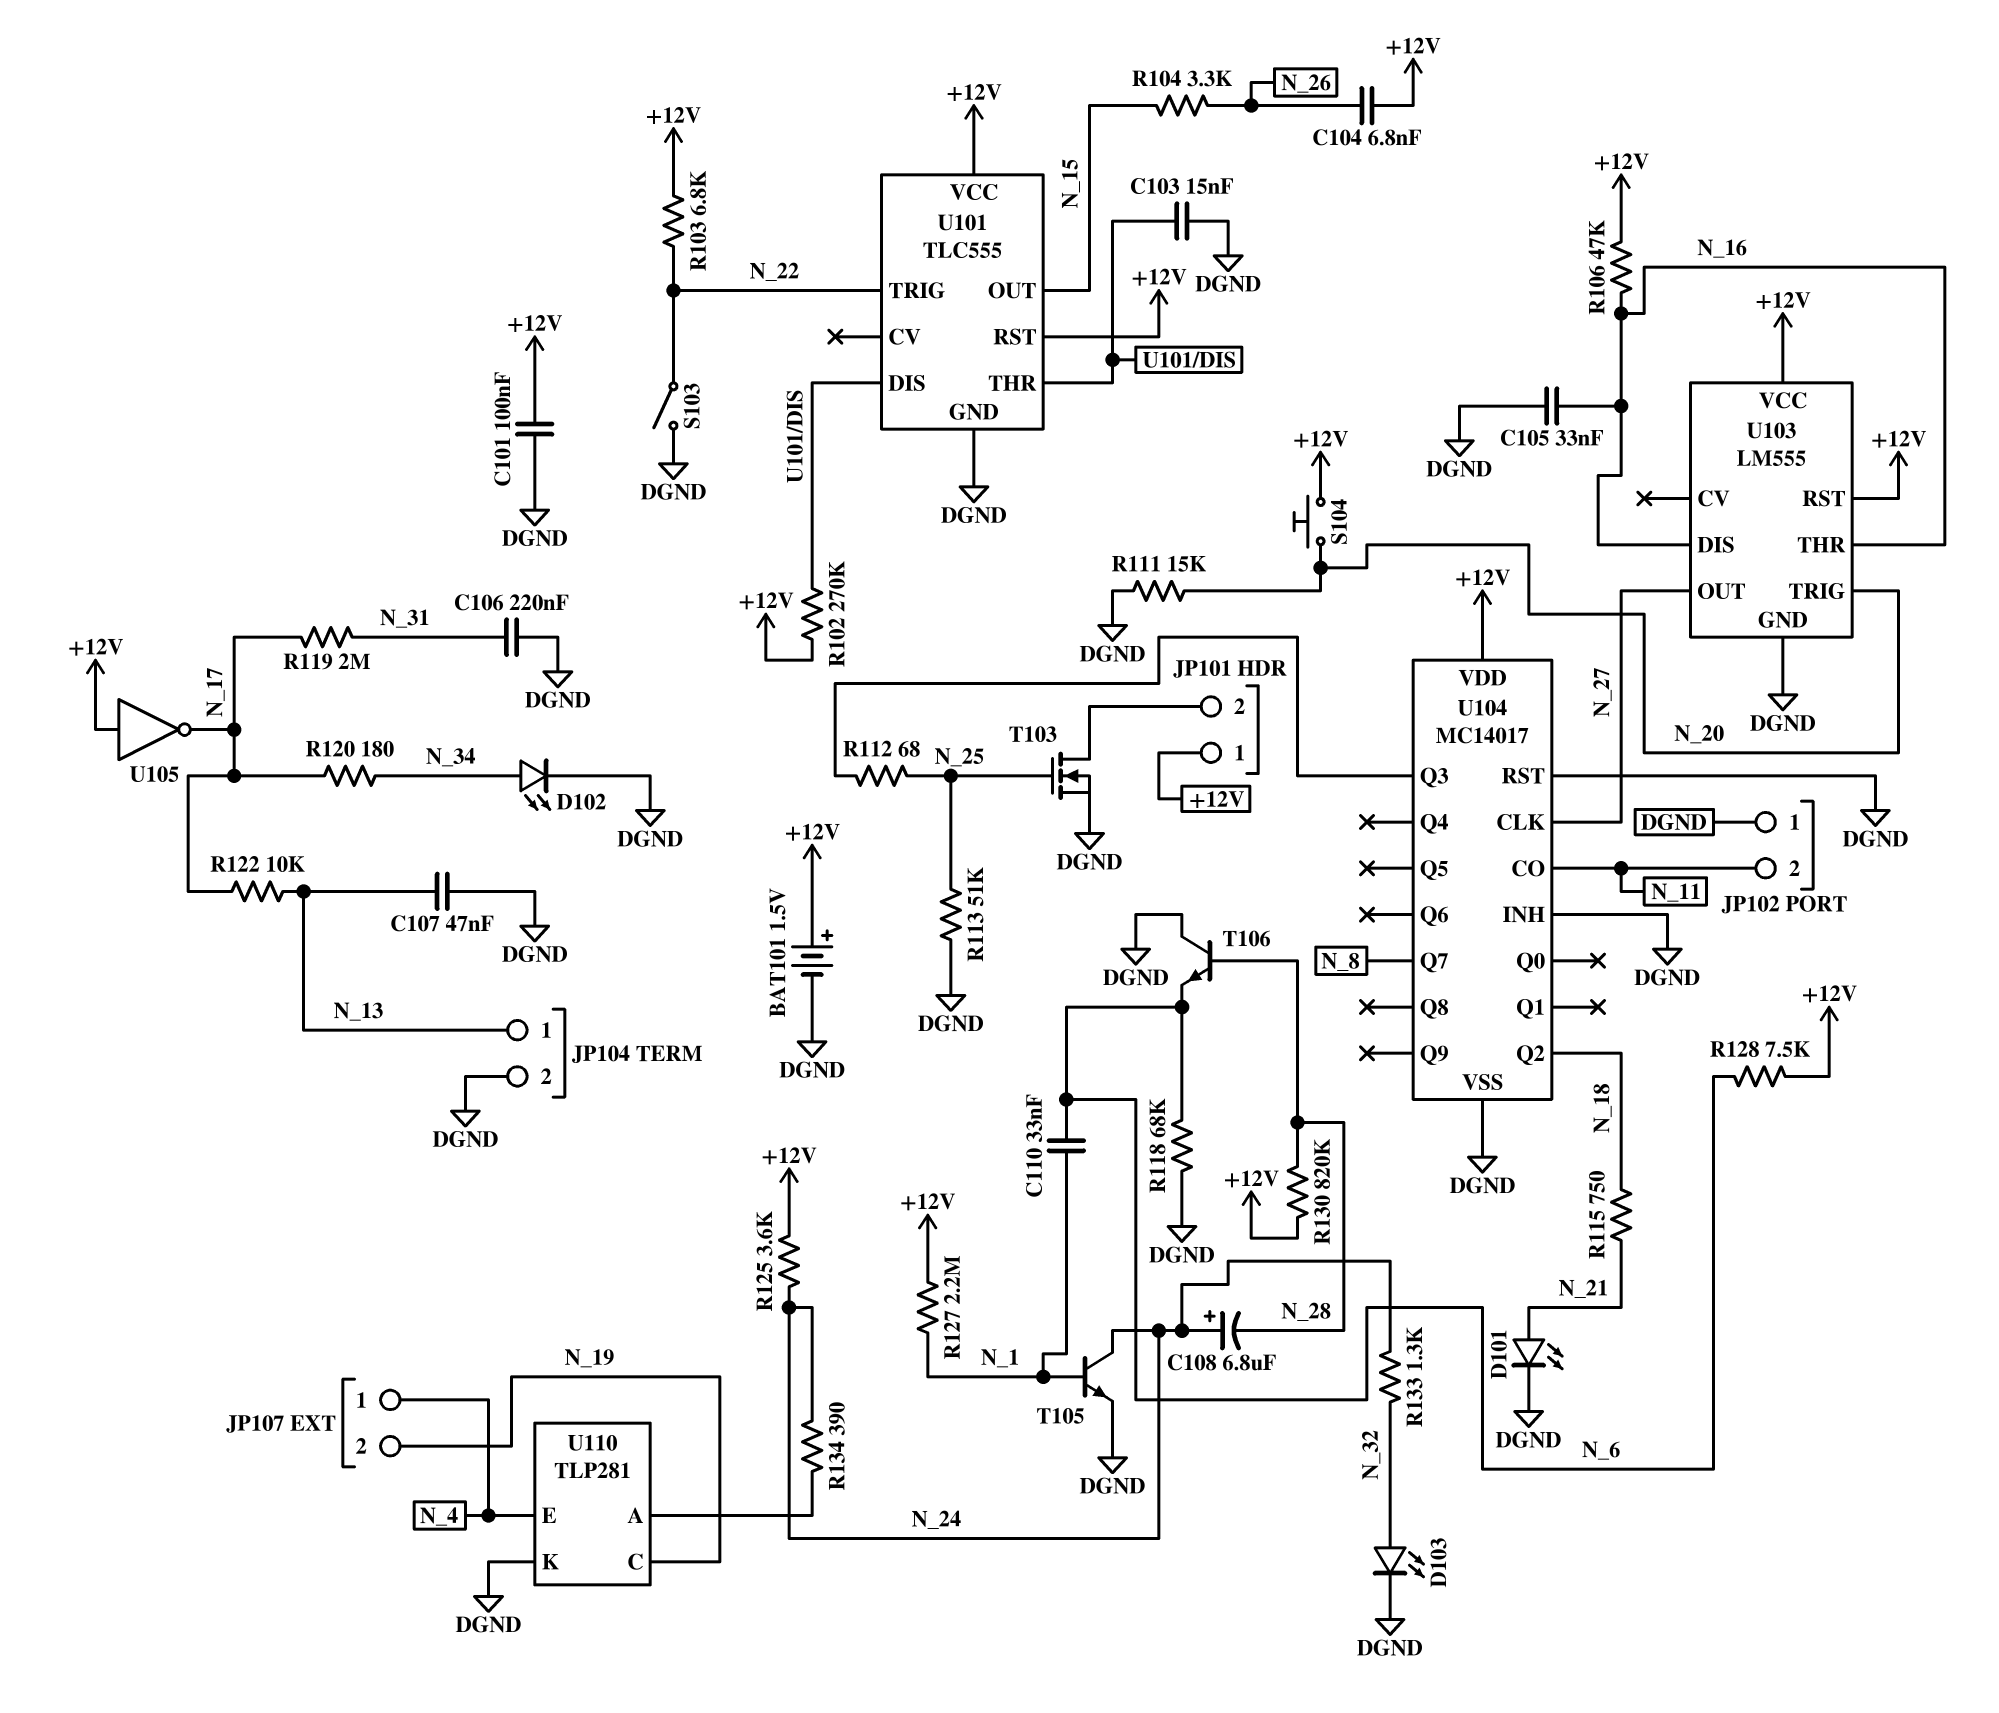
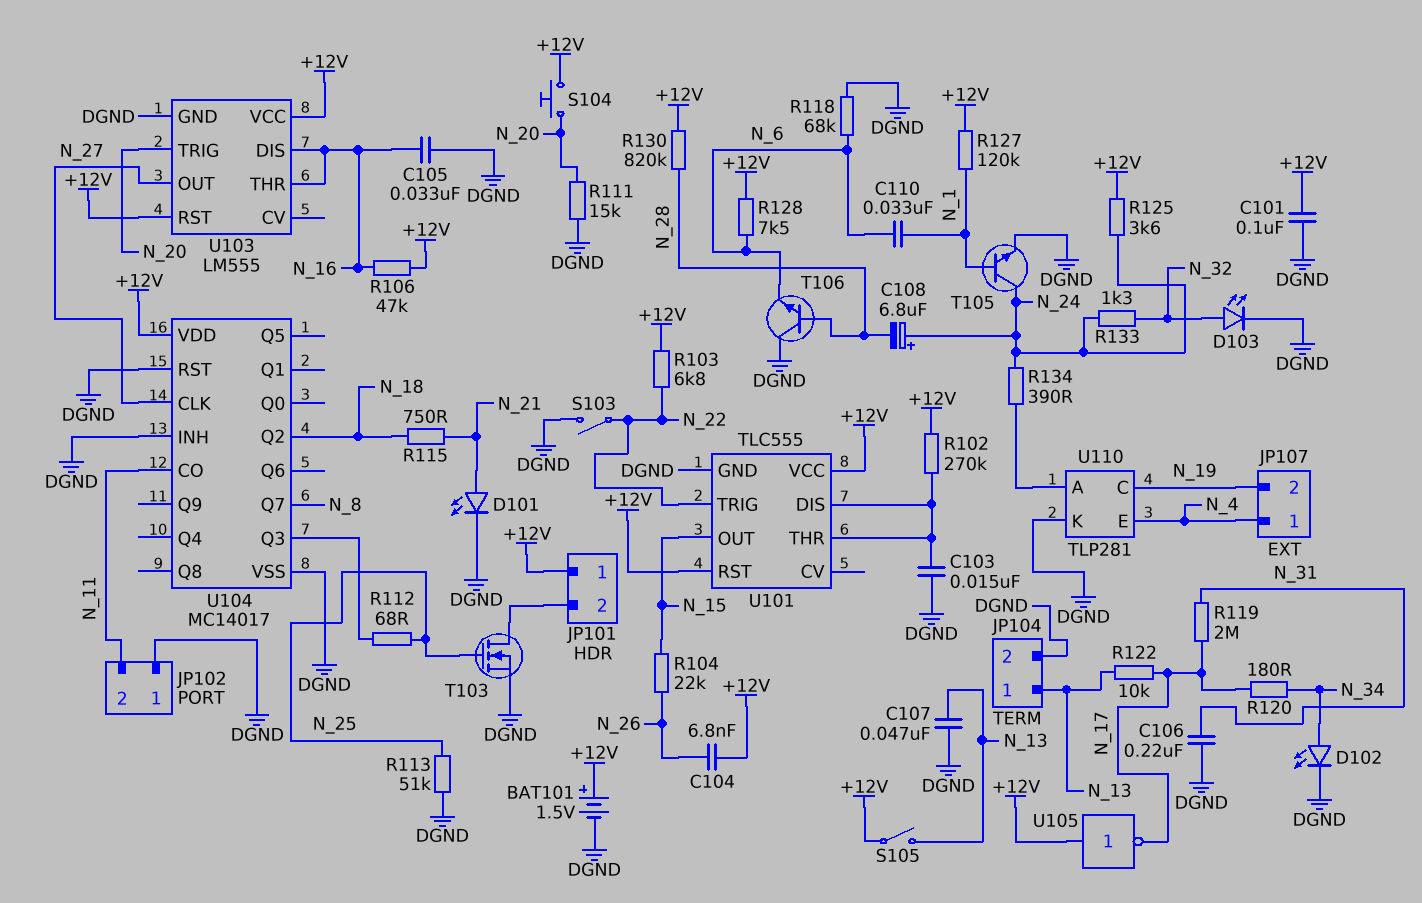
R104: 3.3k (N_15, N_26) -> 22k (N_15, N_26)
R127: 2.2M (+12V, N_1) -> 120k (+12V, N_1)
S105: none -> switch (+12V, N_13)

